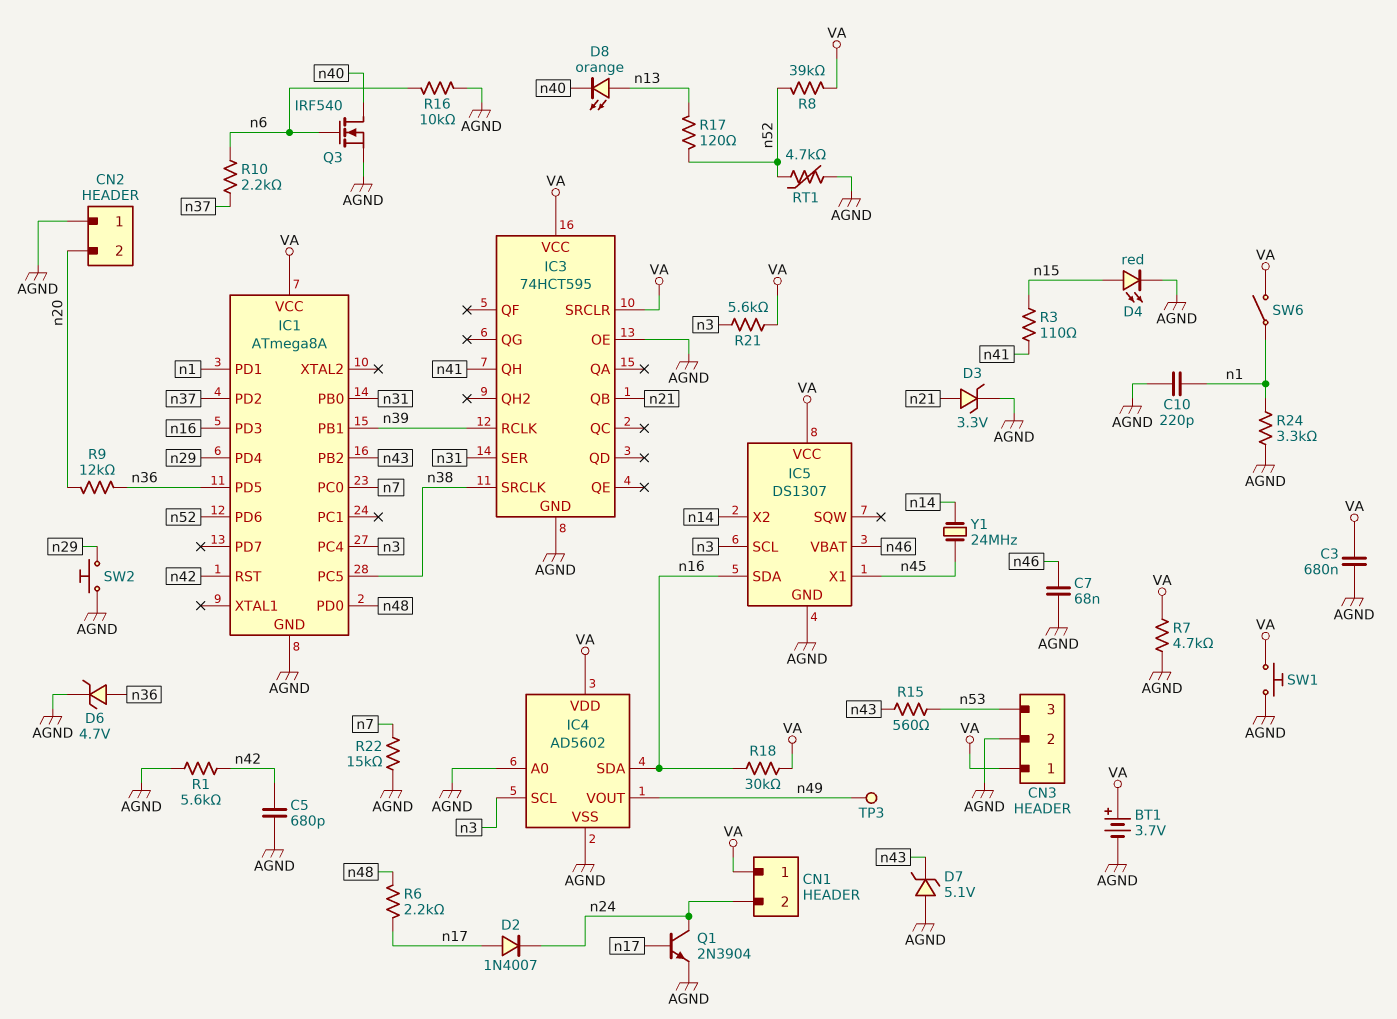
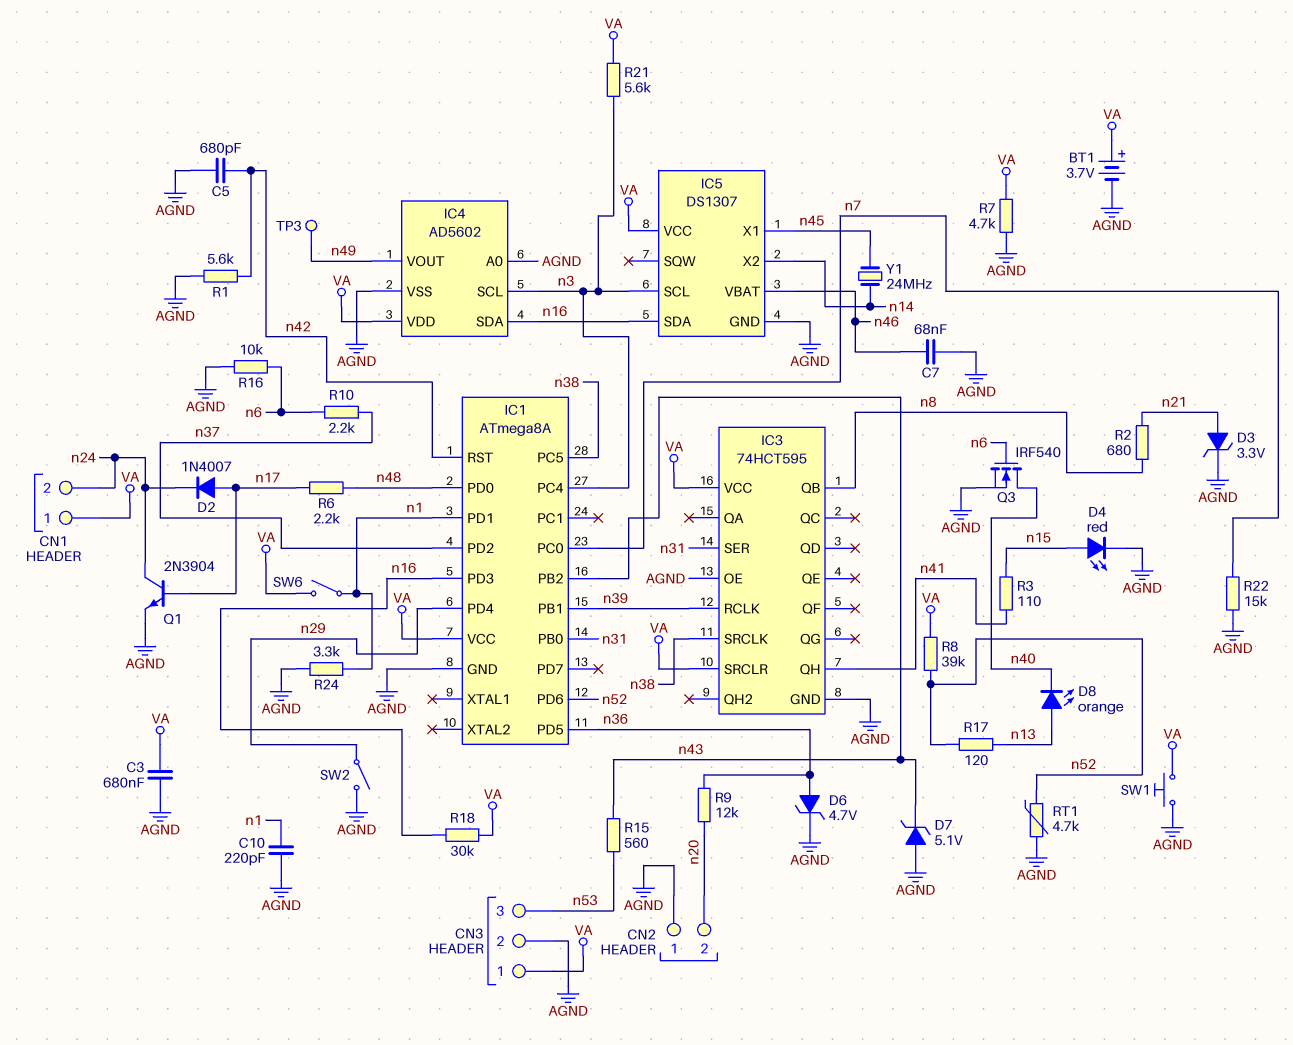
IC3 pin QB: n21 -> n8
R2: none -> 680 (n8, n21)
SW2: button (AGND, n29) -> switch (AGND, n29)

